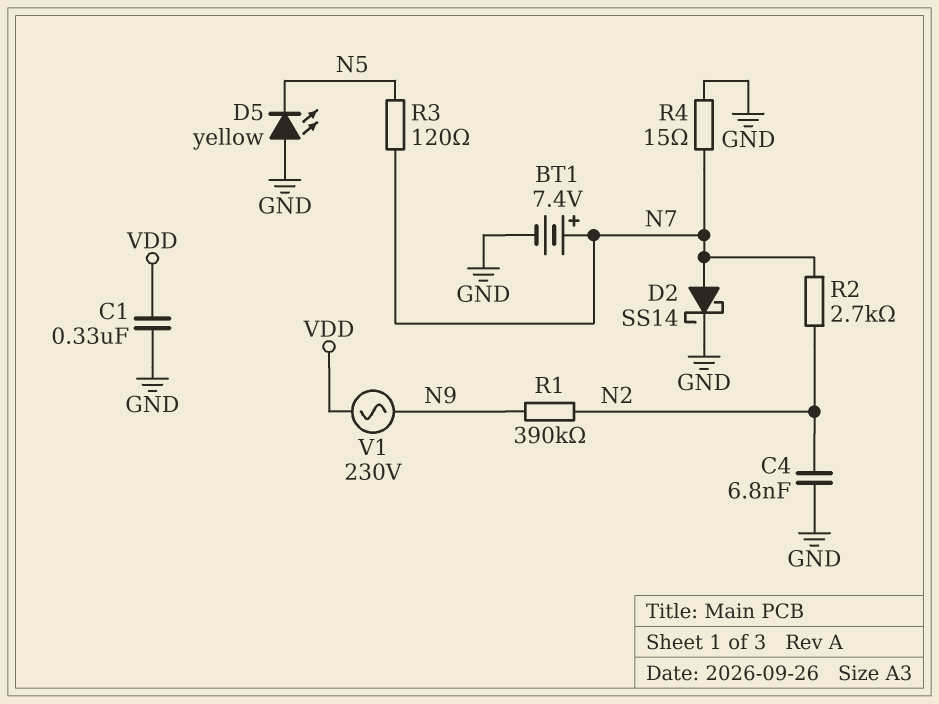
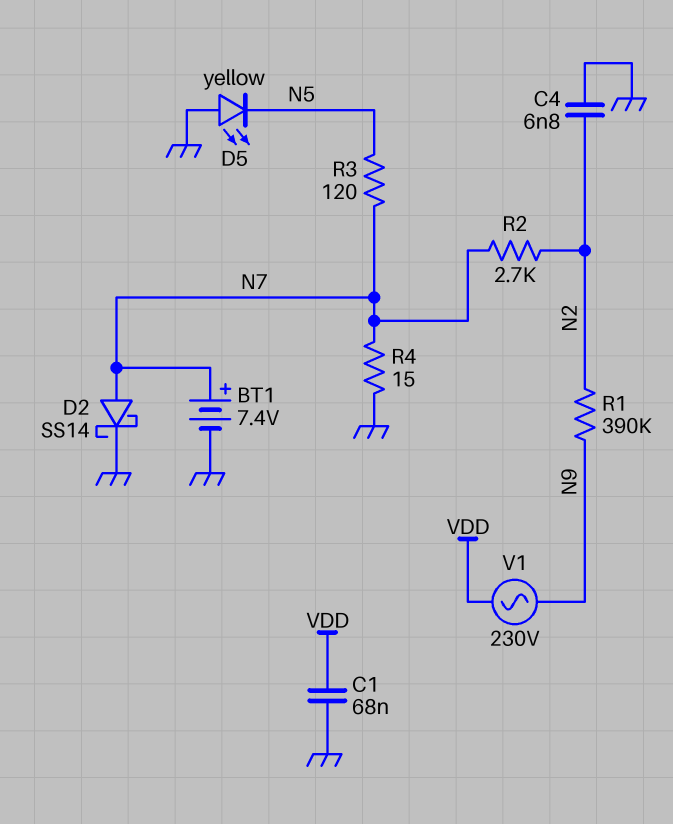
C1: 330nF (GND, VDD) -> 68nF (GND, VDD)

